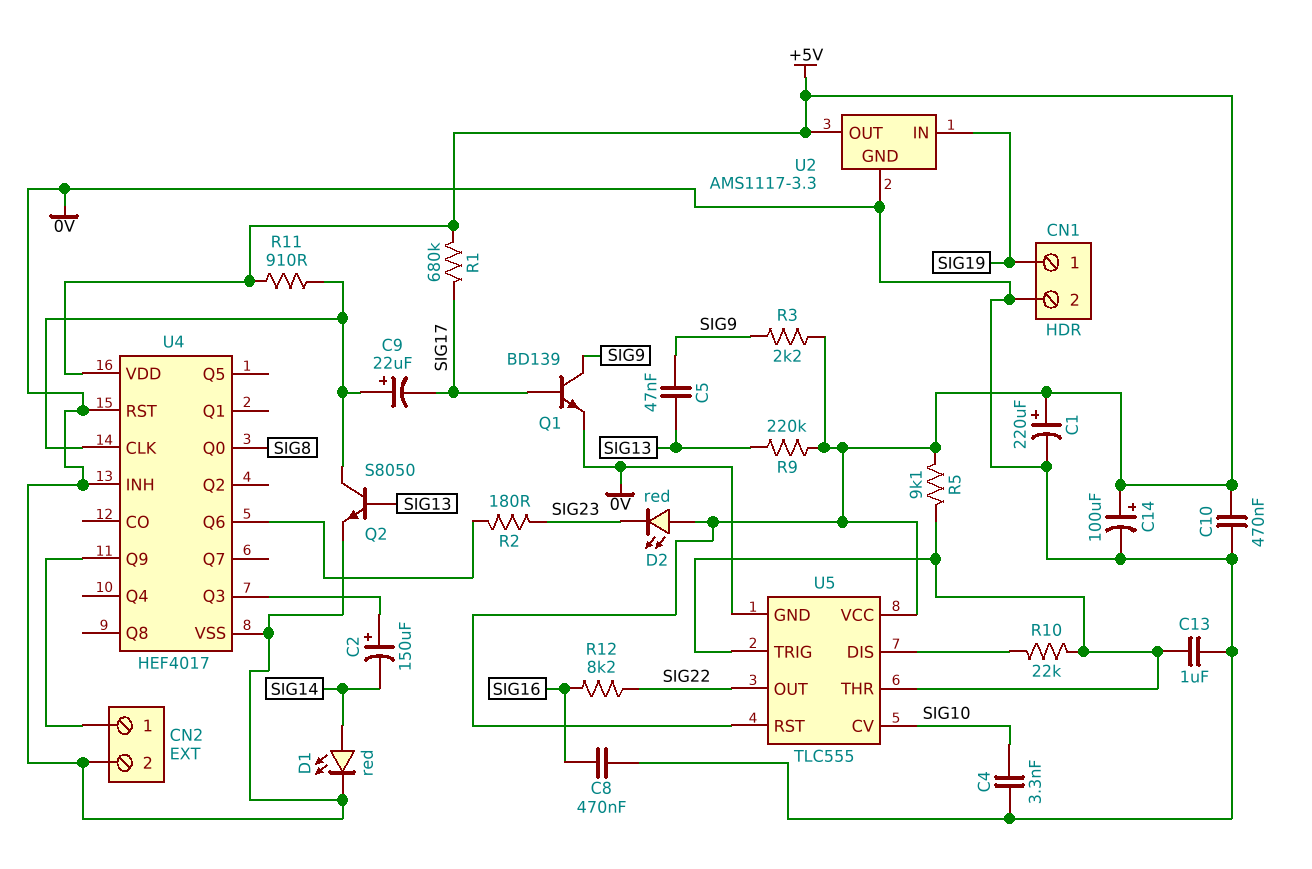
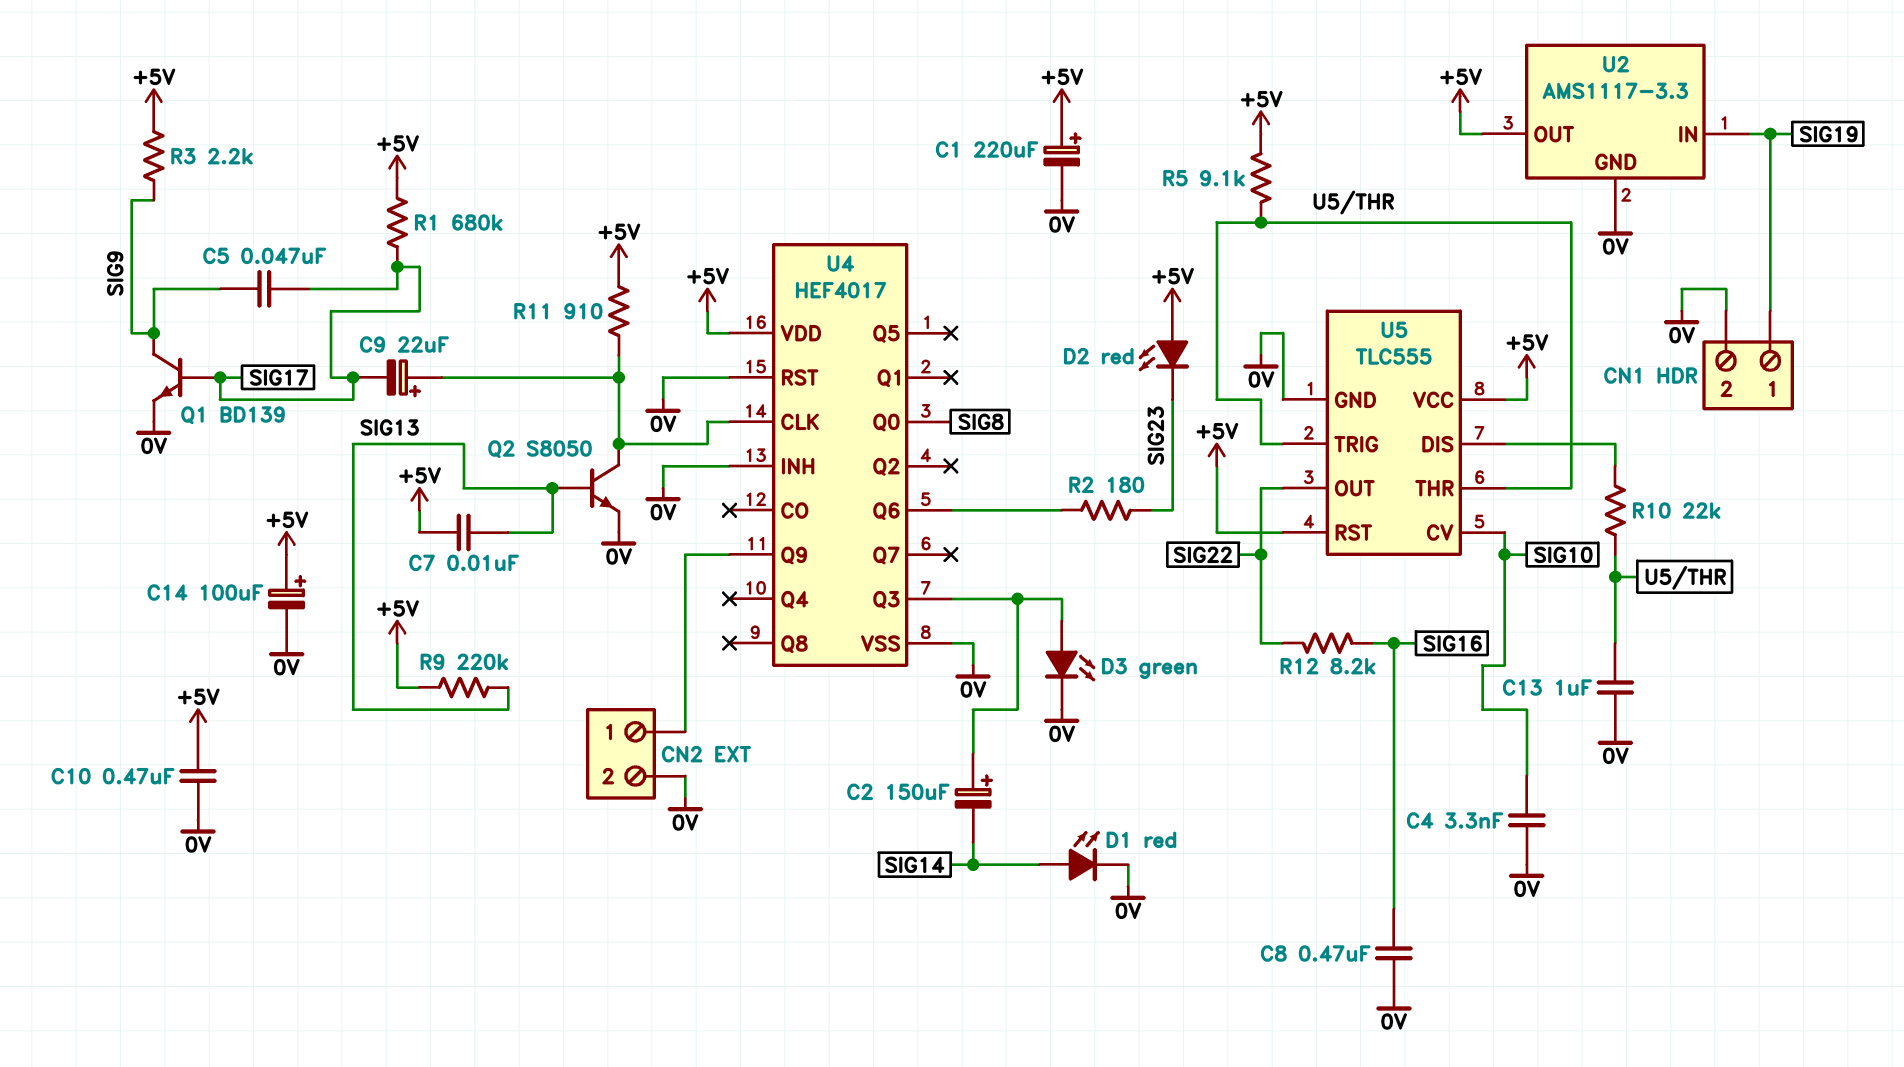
C5: 47nF (SIG9, SIG13) -> 47nF (SIG9, SIG17)
C7: none -> 10nF (+5V, SIG13)
D3: none -> LED green (A U4/Q3, K 0V)

